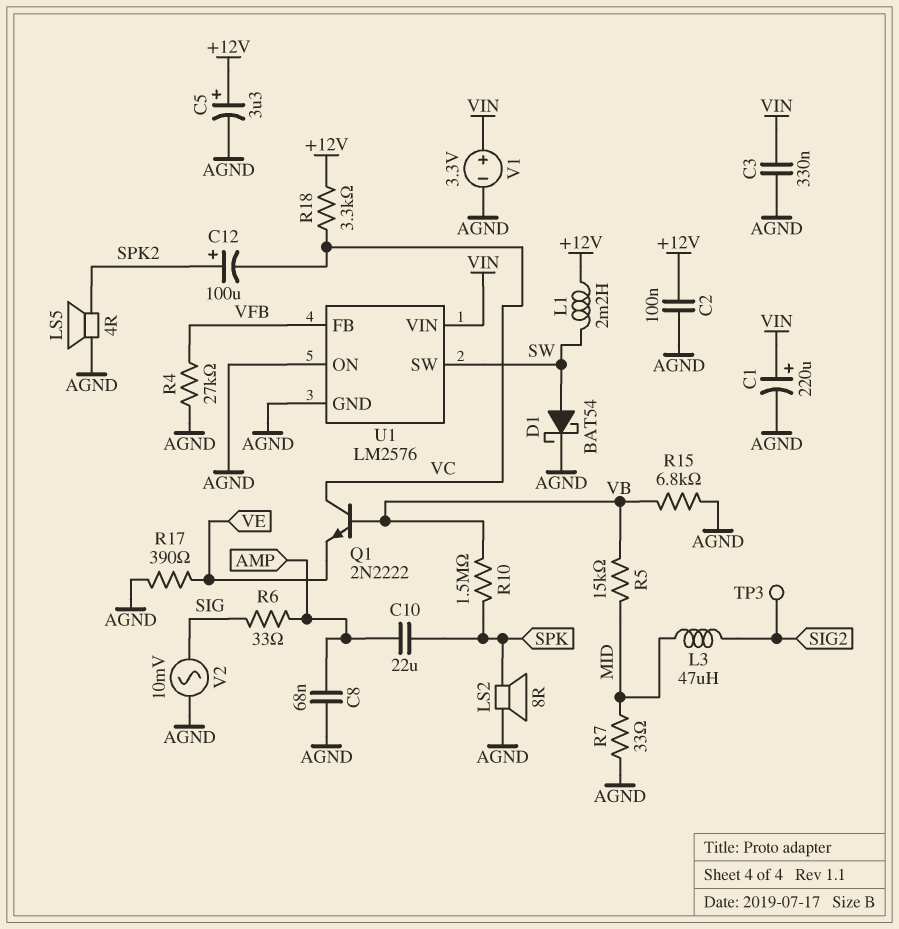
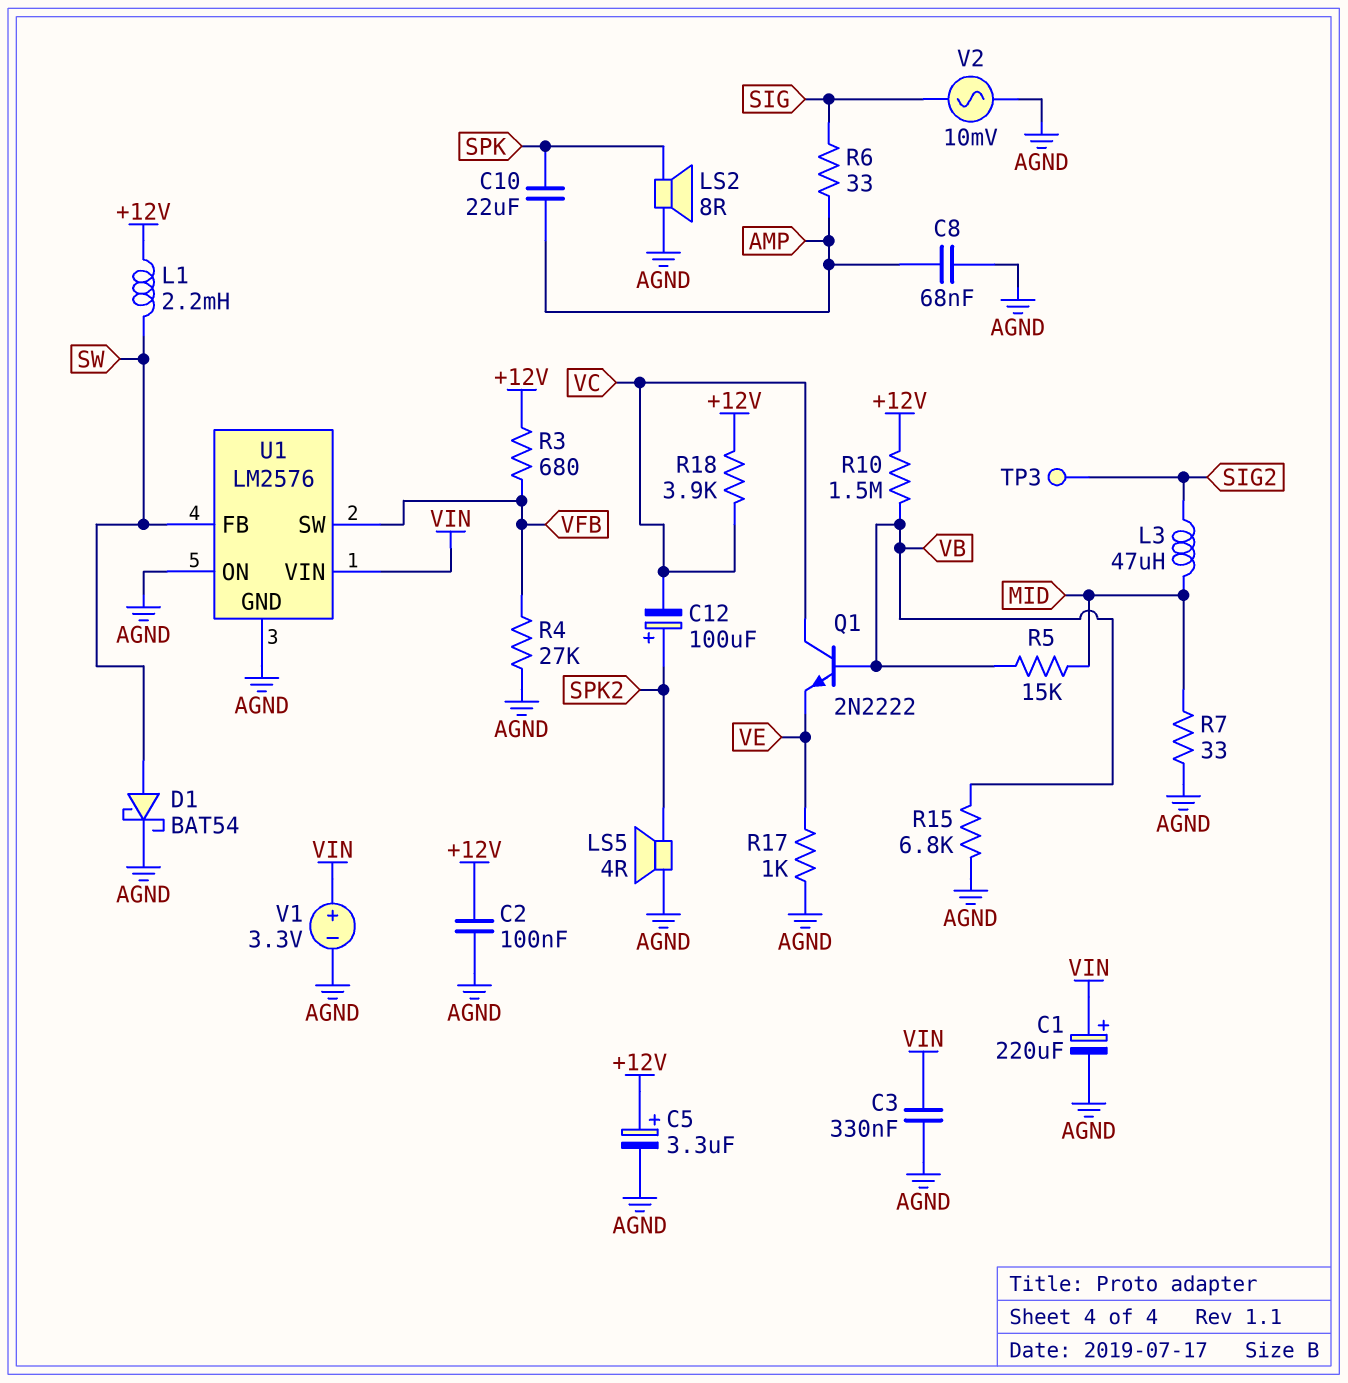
R3: none -> 680 (+12V, VFB)
R10: 1.5M (SPK, VB) -> 1.5M (+12V, VB)
R17: 390 (AGND, VE) -> 1k (AGND, VE)
R18: 3.3k (+12V, VC) -> 3.9k (+12V, VC)
U1 pin FB: VFB -> SW
U1 pin SW: SW -> VFB

